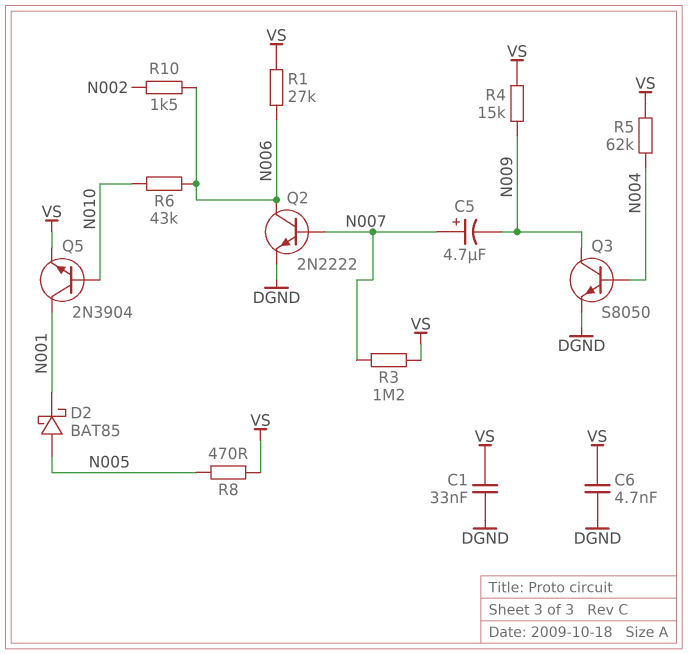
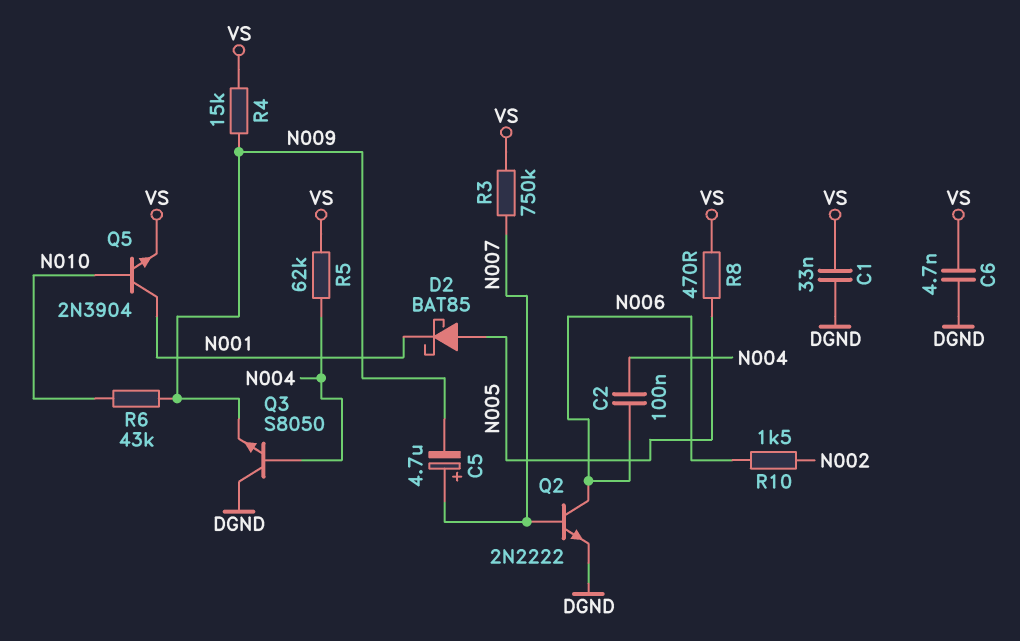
C2: none -> 100nF (N004, N006)
Q3: NPN S8050 (B N004, C N009, E DGND) -> NPN S8050 (B N004, C DGND, E N009)
R1: 27k (N006, VS) -> none
R3: 1.2M (N007, VS) -> 750k (N007, VS)
R6: 43k (N006, N010) -> 43k (N009, N010)

